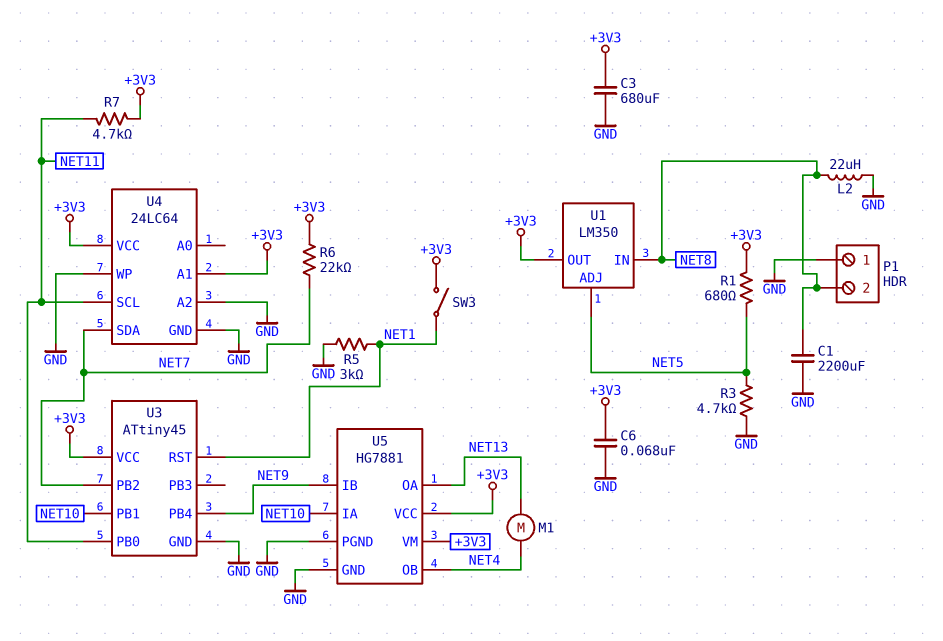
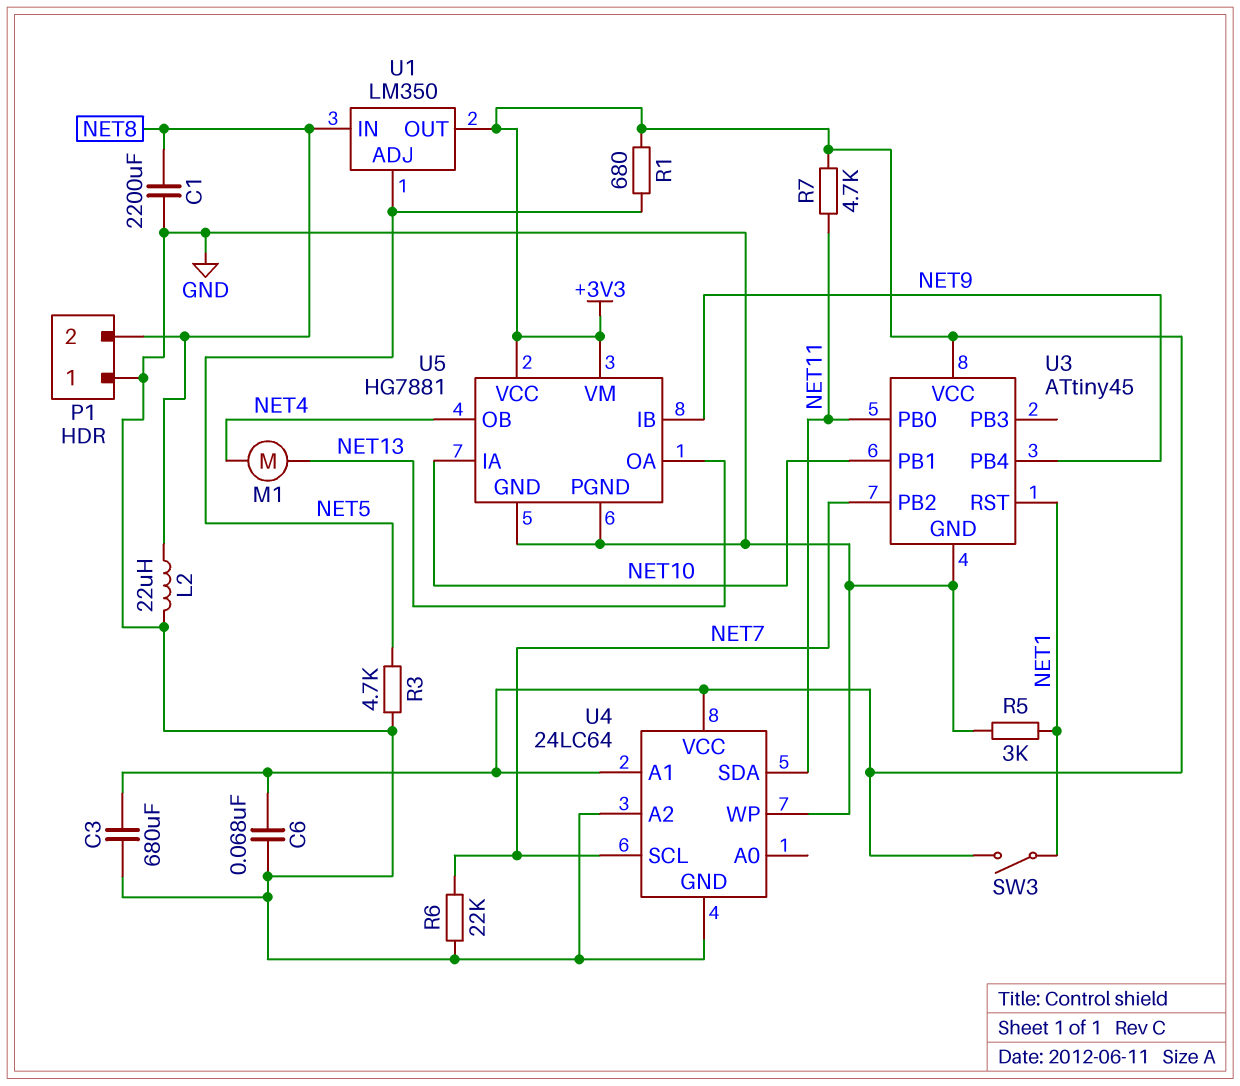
R6: 22k (+3V3, NET7) -> 22k (GND, NET7)
U4 pin SCL: NET11 -> NET7
U4 pin SDA: NET7 -> NET11

